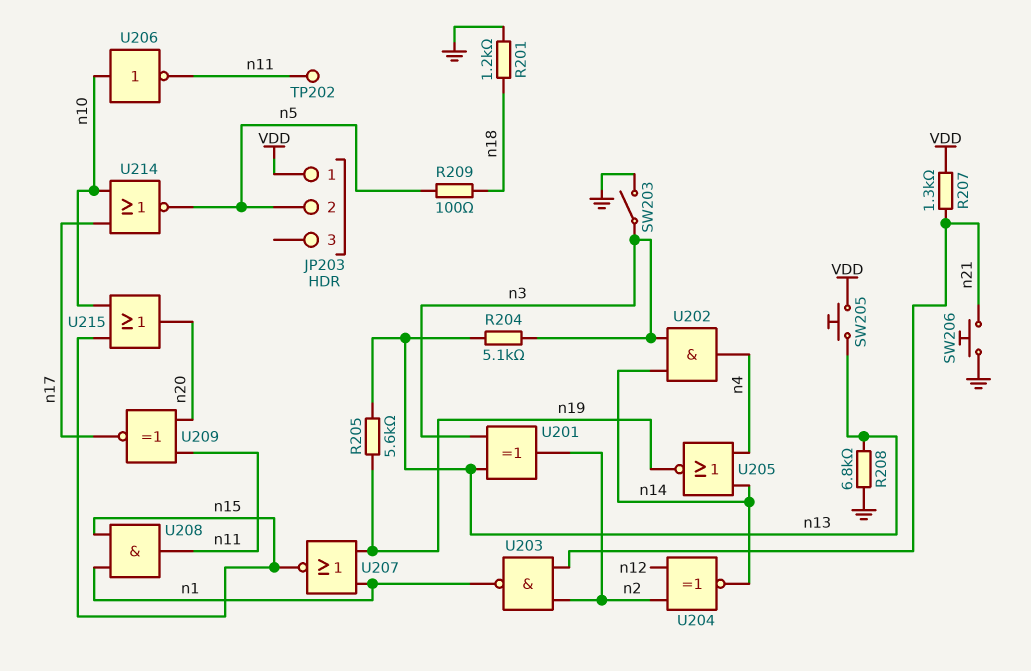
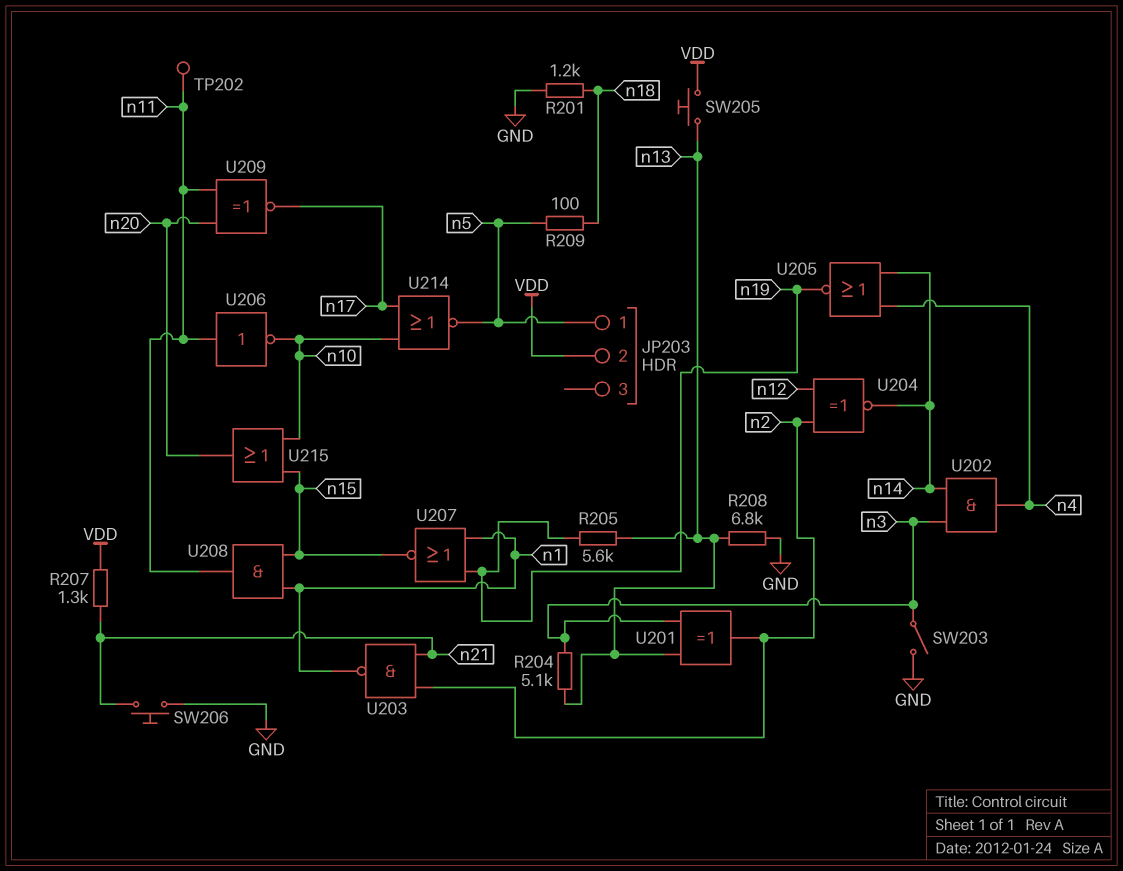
JP203 pin 1: VDD -> n5
JP203 pin 2: n5 -> VDD
U206: NOT (in n10, out n11) -> NOT (in n11, out n10)

